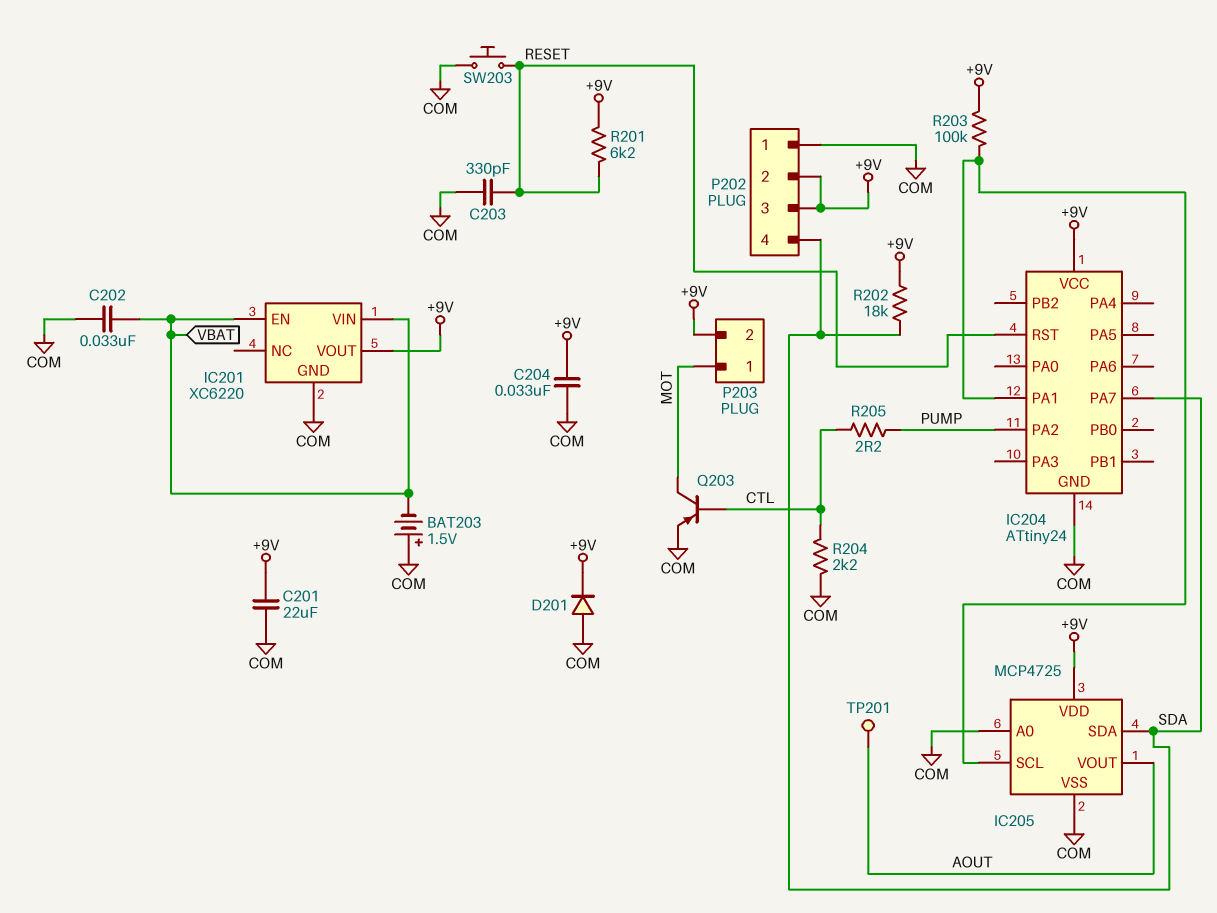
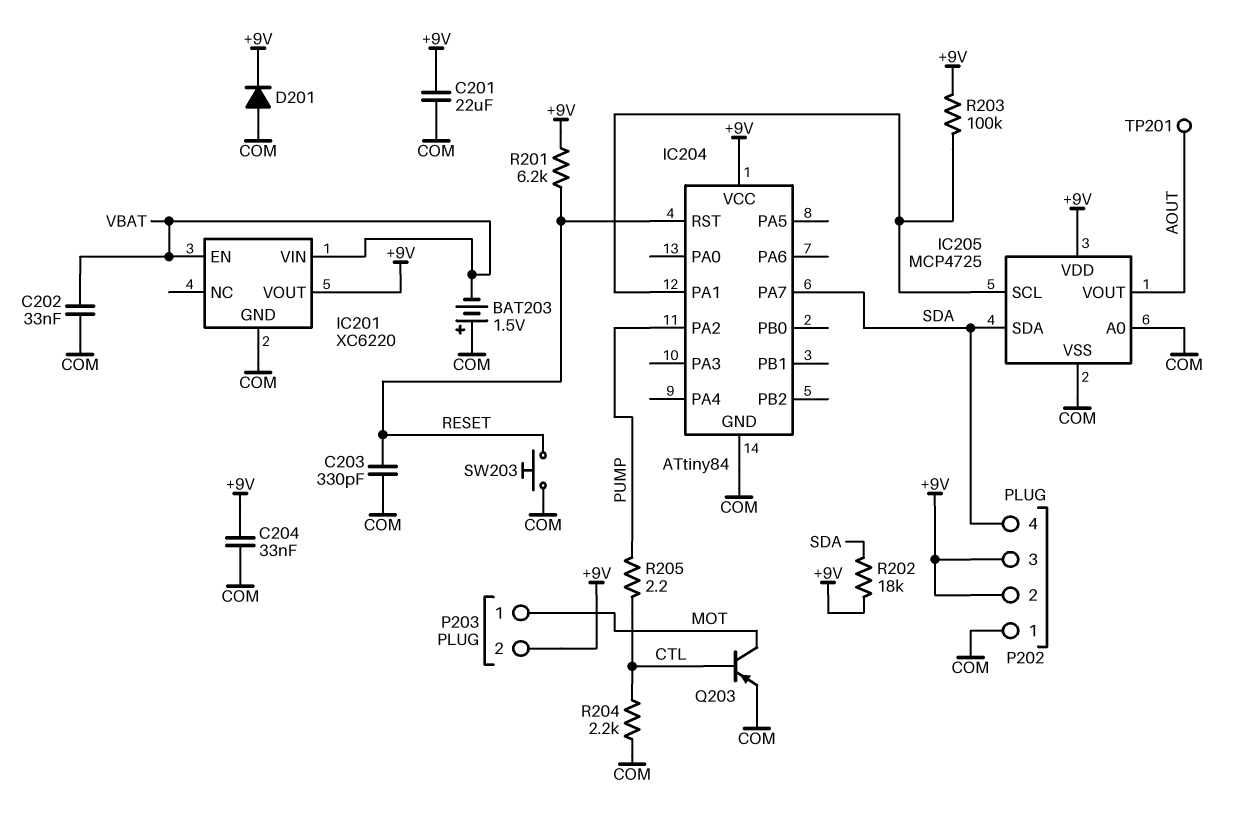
IC204: ATtiny24 -> ATtiny84

